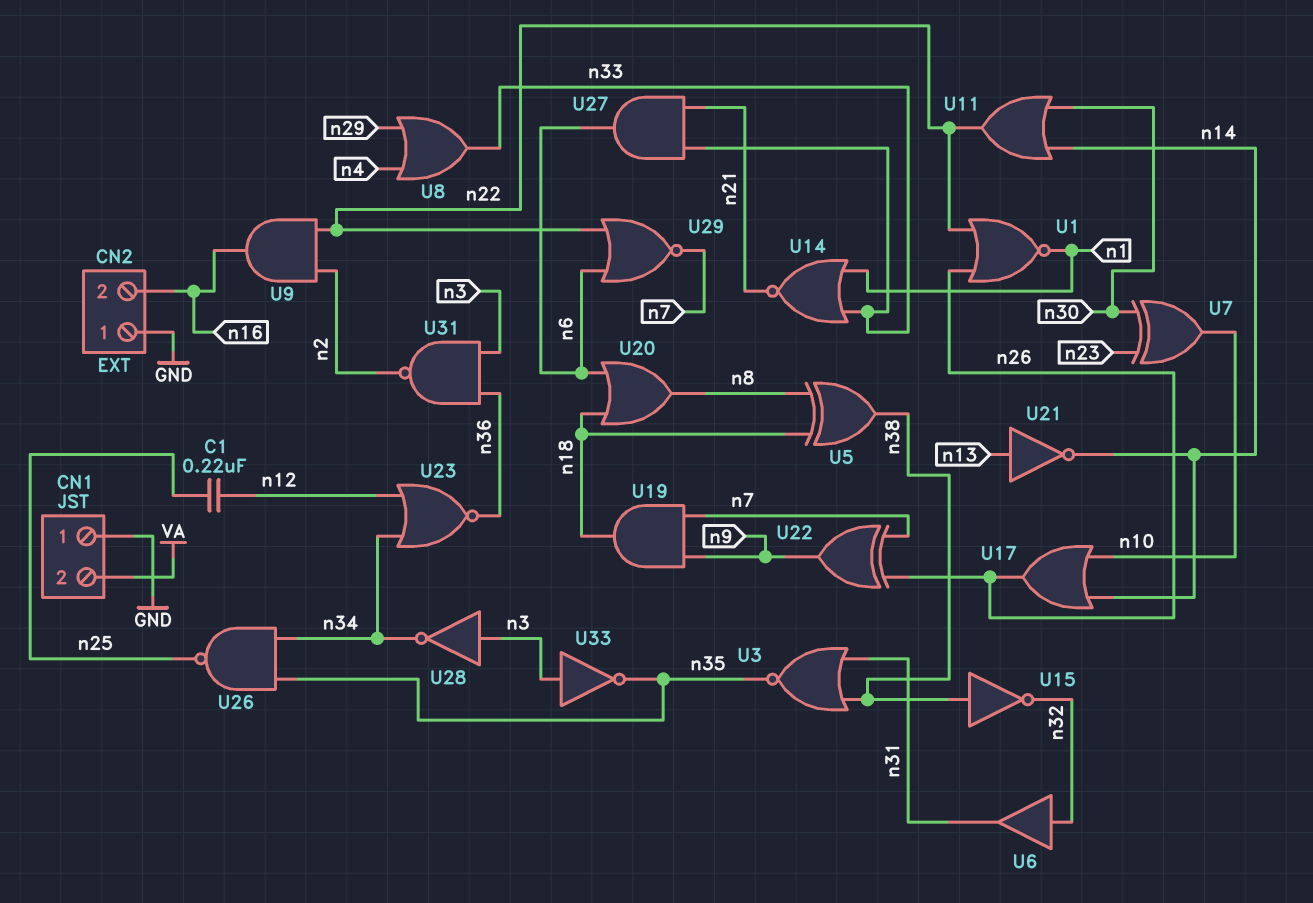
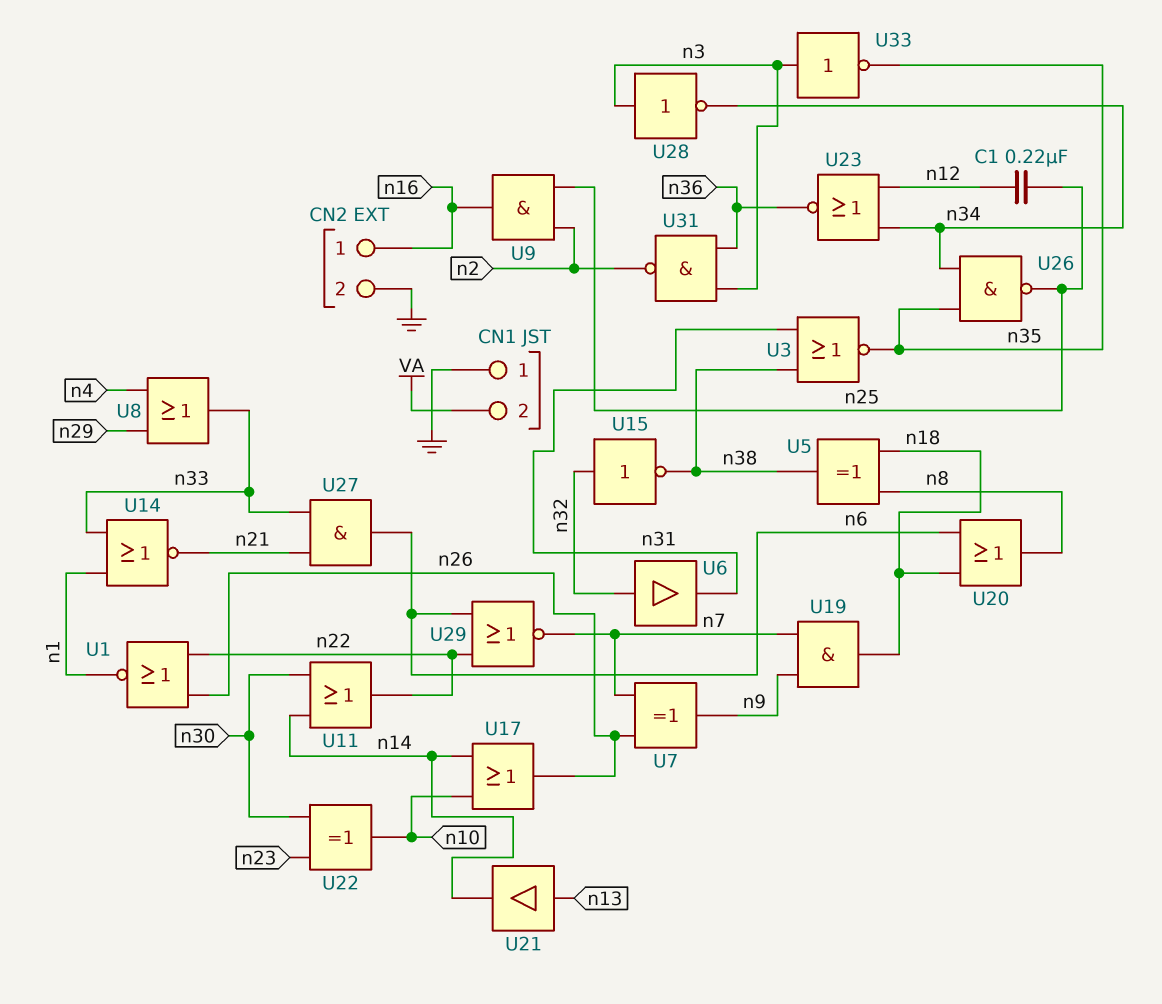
CN2 pin 1: GND -> n16
CN2 pin 2: n16 -> GND
U7: XOR (in n23, in n30, out n10) -> XOR (in n7, in n26, out n9)
U9: AND (in n2, in n22, out n16) -> AND (in n2, in n25, out n16)
U15: NOT (in n38, out n32) -> NOT (in n32, out n38)
U21: NOT (in n13, out n14) -> buffer (in n13, out n14)
U22: XOR (in n7, in n26, out n9) -> XOR (in n23, in n30, out n10)

